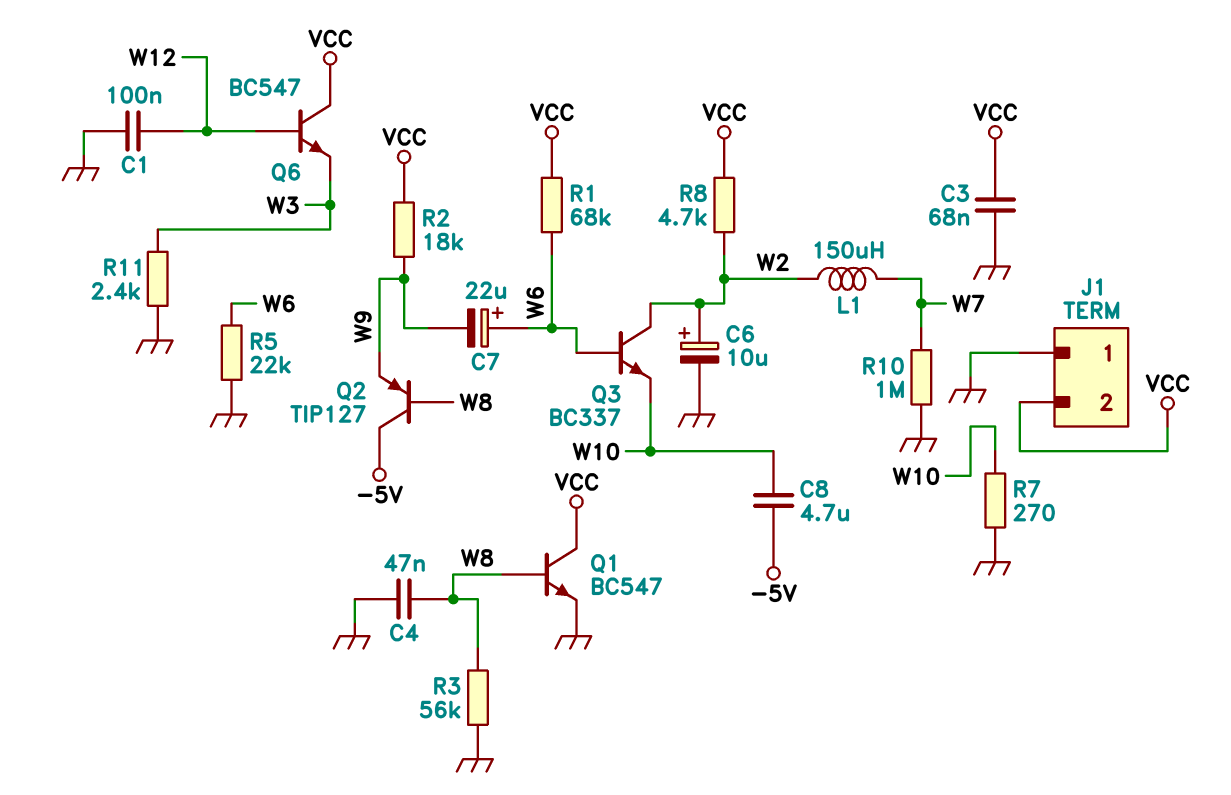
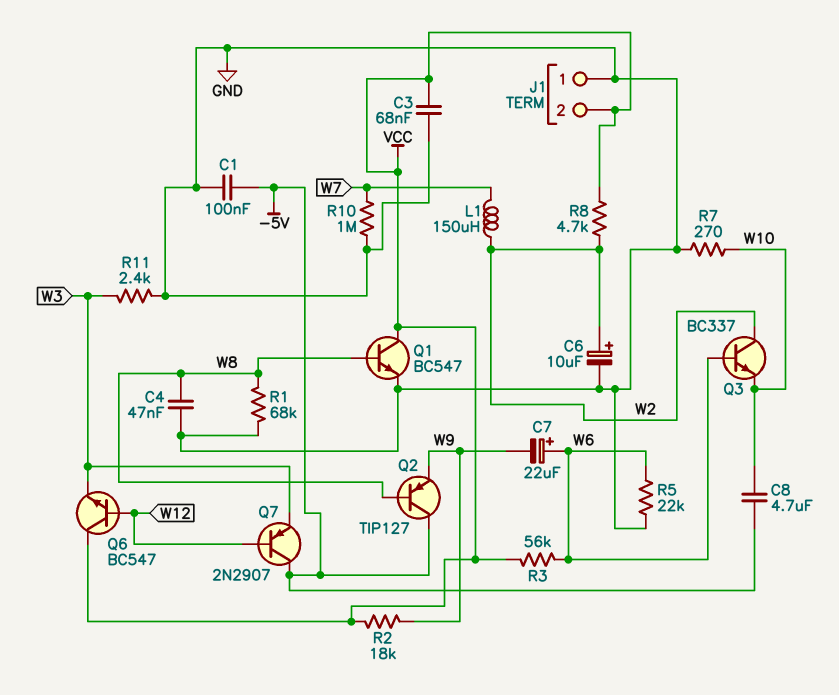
C1: 100nF (GND, W12) -> 100nF (-5V, GND)
Q7: none -> PNP 2N2907 (B W12, C -5V, E W3)
R1: 68k (VCC, W6) -> 68k (GND, W8)
R3: 56k (GND, W8) -> 56k (VCC, W6)

